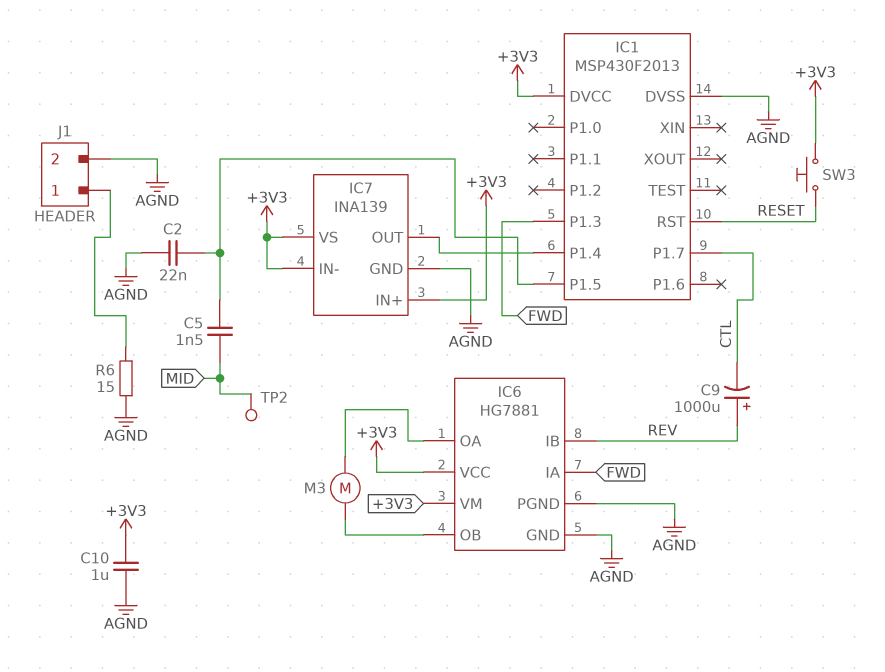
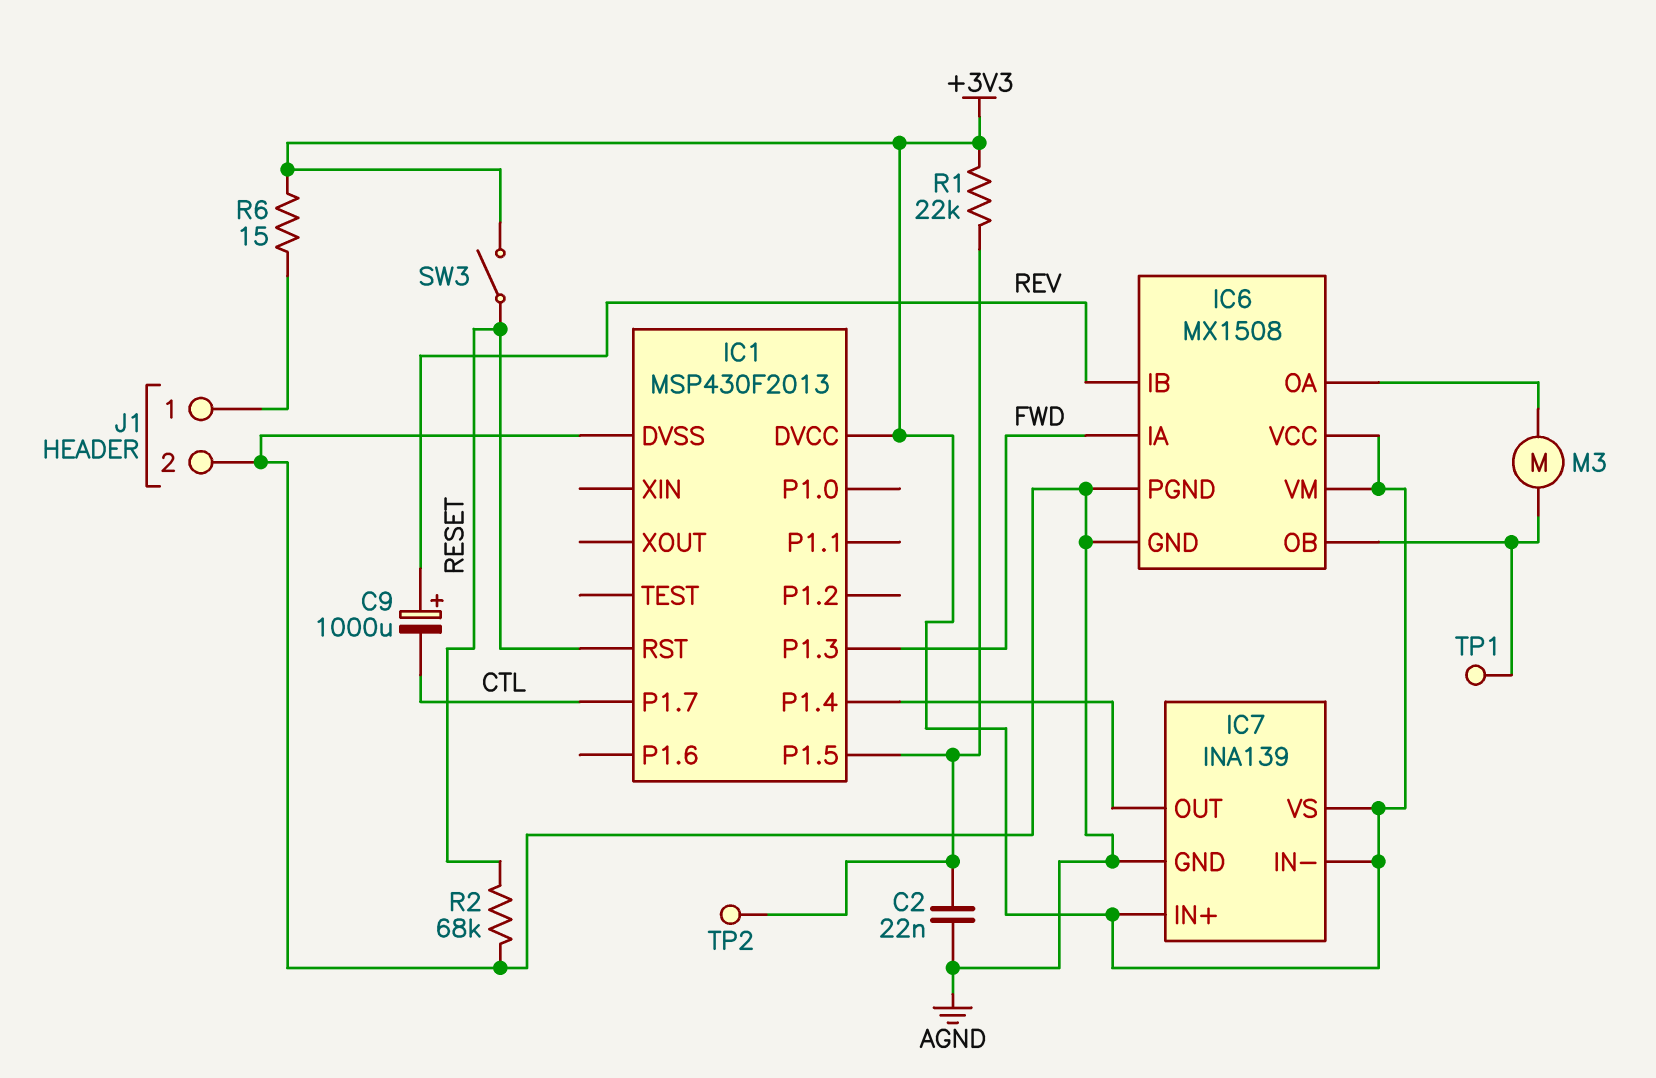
C5: 1.5nF (IC1/P1.5, MID) -> none
C10: 1uF (+3V3, AGND) -> none
IC6: HG7881 -> MX1508
R1: none -> 22k (+3V3, IC1/P1.5)
R2: none -> 68k (AGND, RESET)
R6: 15 (AGND, J1/1) -> 15 (+3V3, J1/1)
SW3: button (+3V3, RESET) -> switch (+3V3, RESET)
TP1: none -> test point (IC6/OB)
TP2: test point (MID) -> test point (IC1/P1.5)

